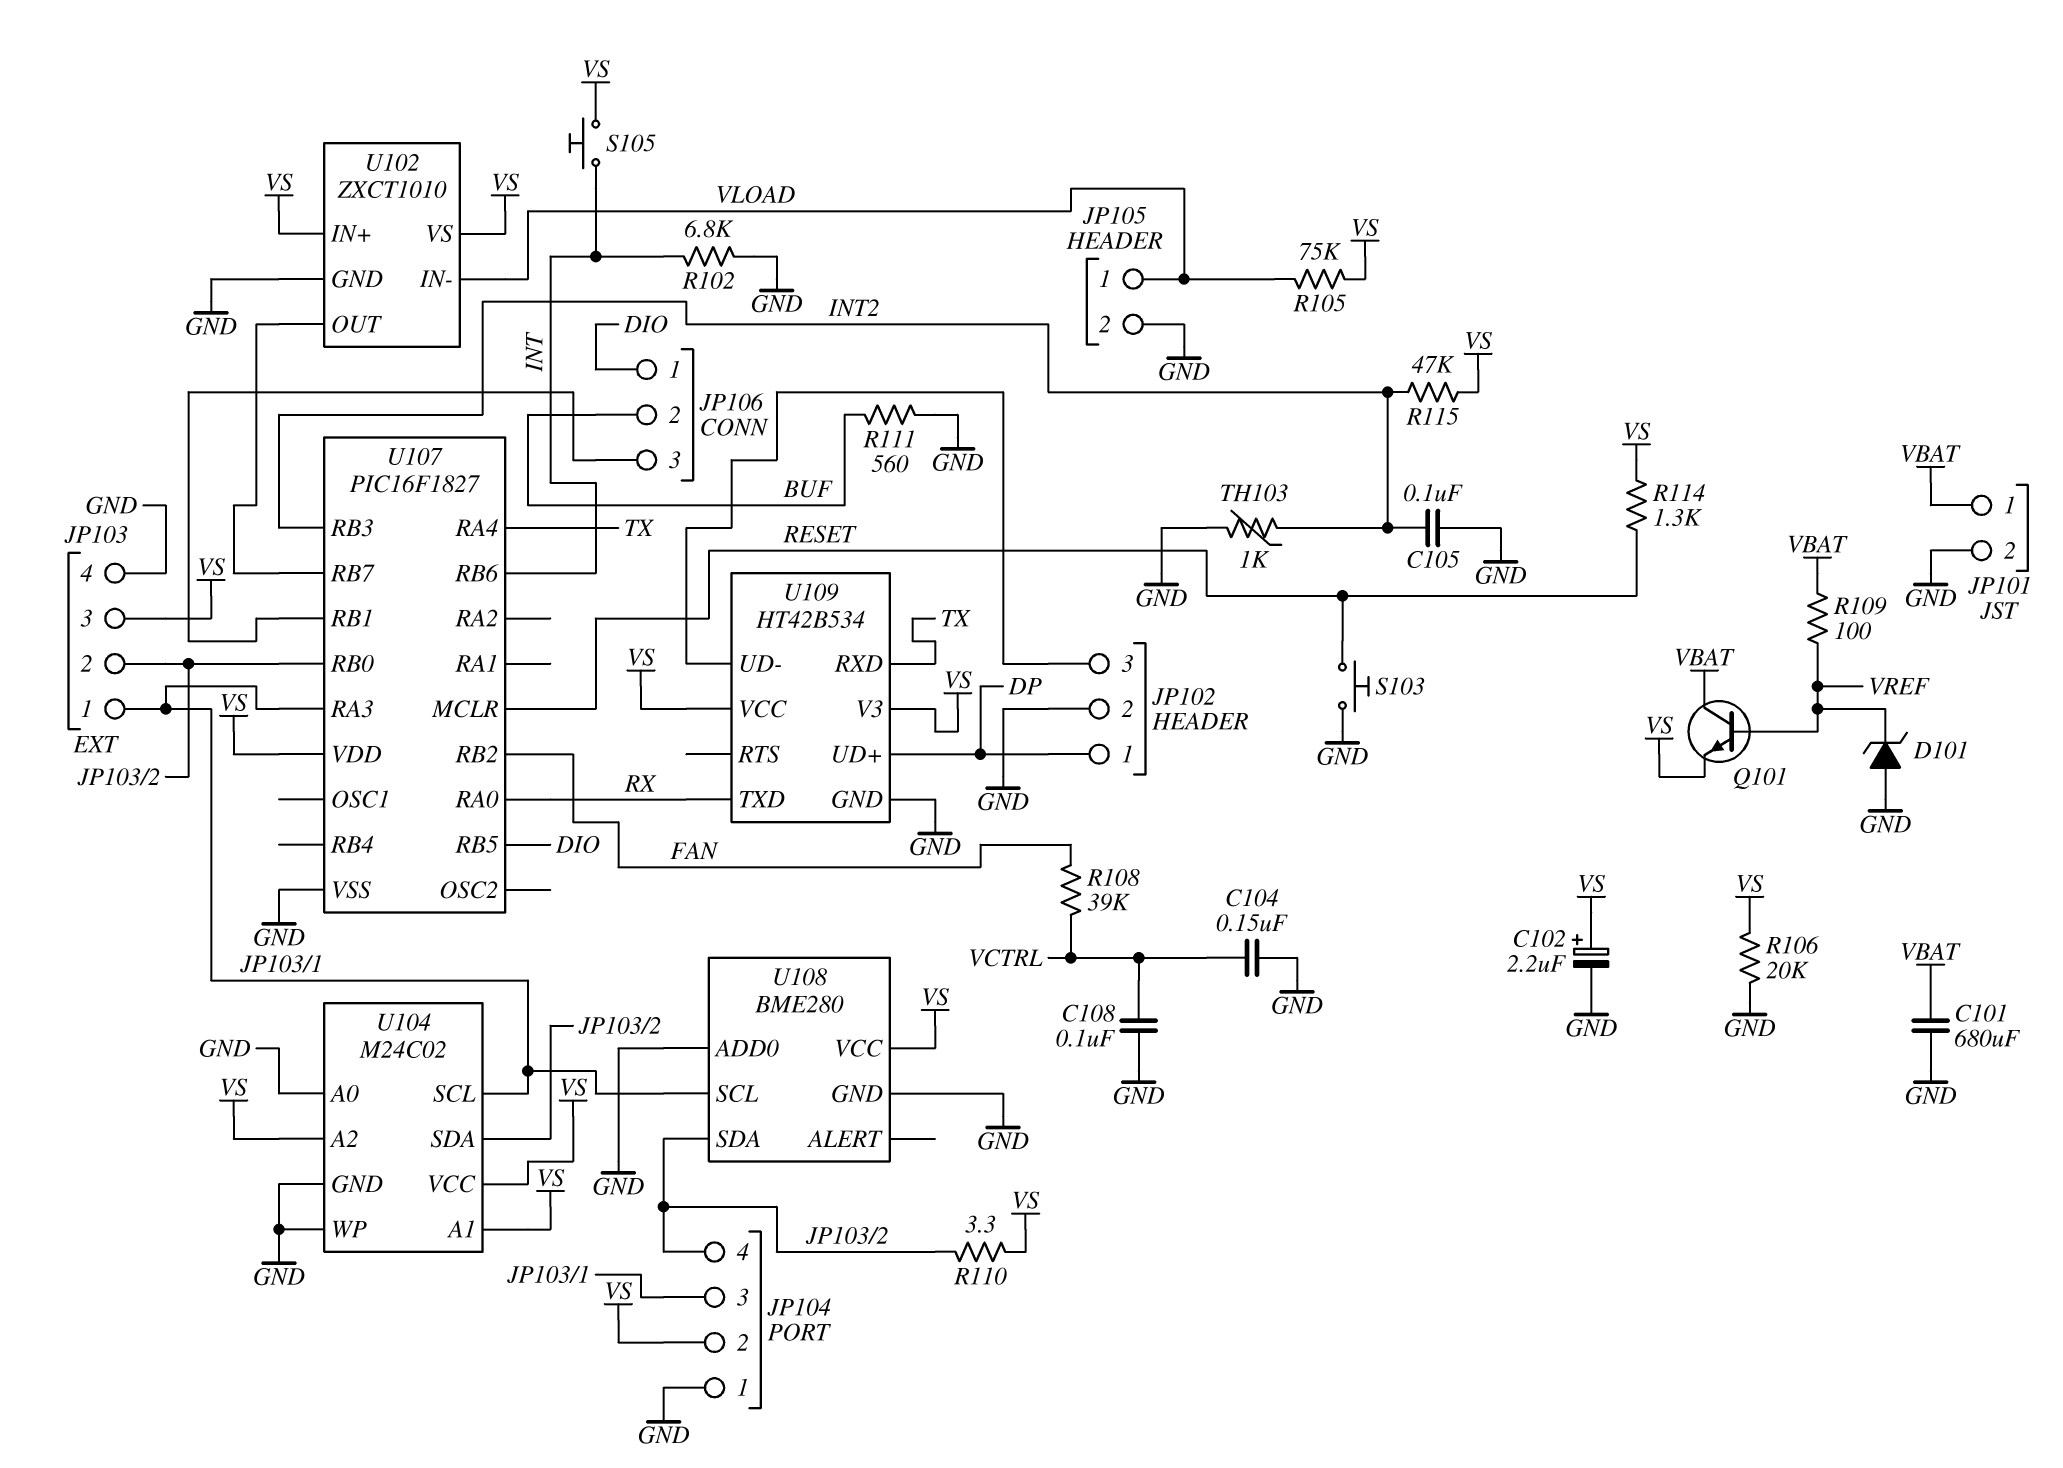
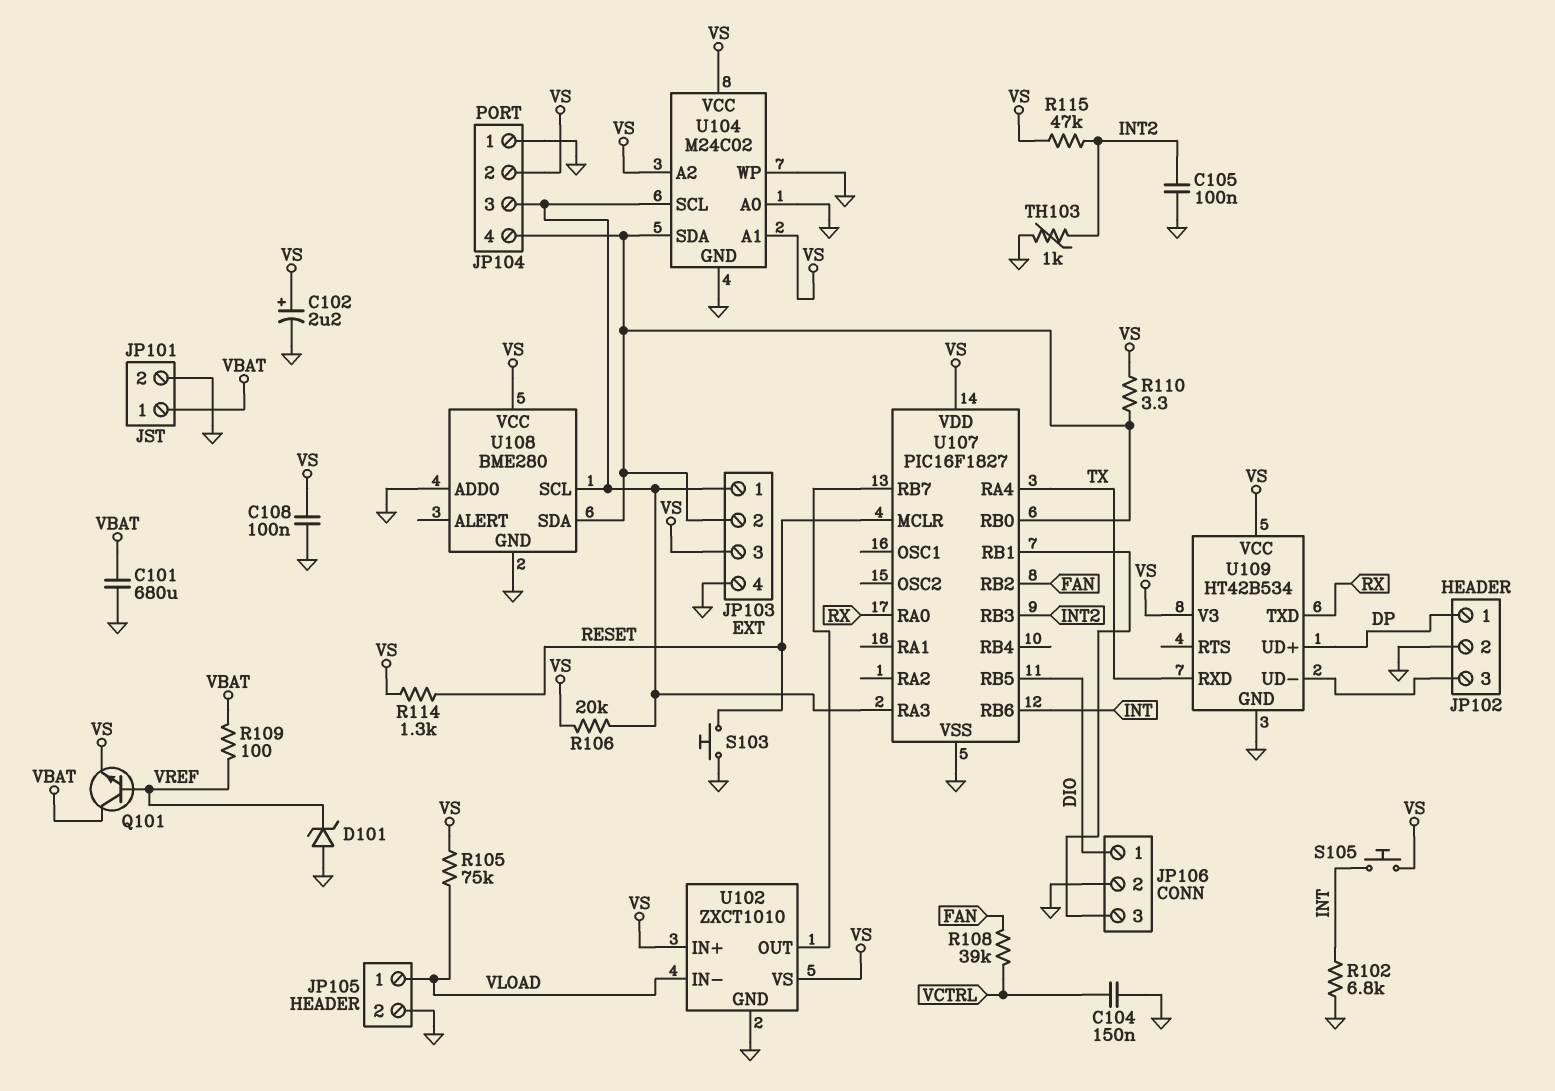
C108: 100nF (GND, VCTRL) -> 100nF (GND, VS)
JP106 pin 2: BUF -> GND
R106: 20k (GND, VS) -> 20k (JP103/1, VS)
R111: 560 (BUF, GND) -> none

